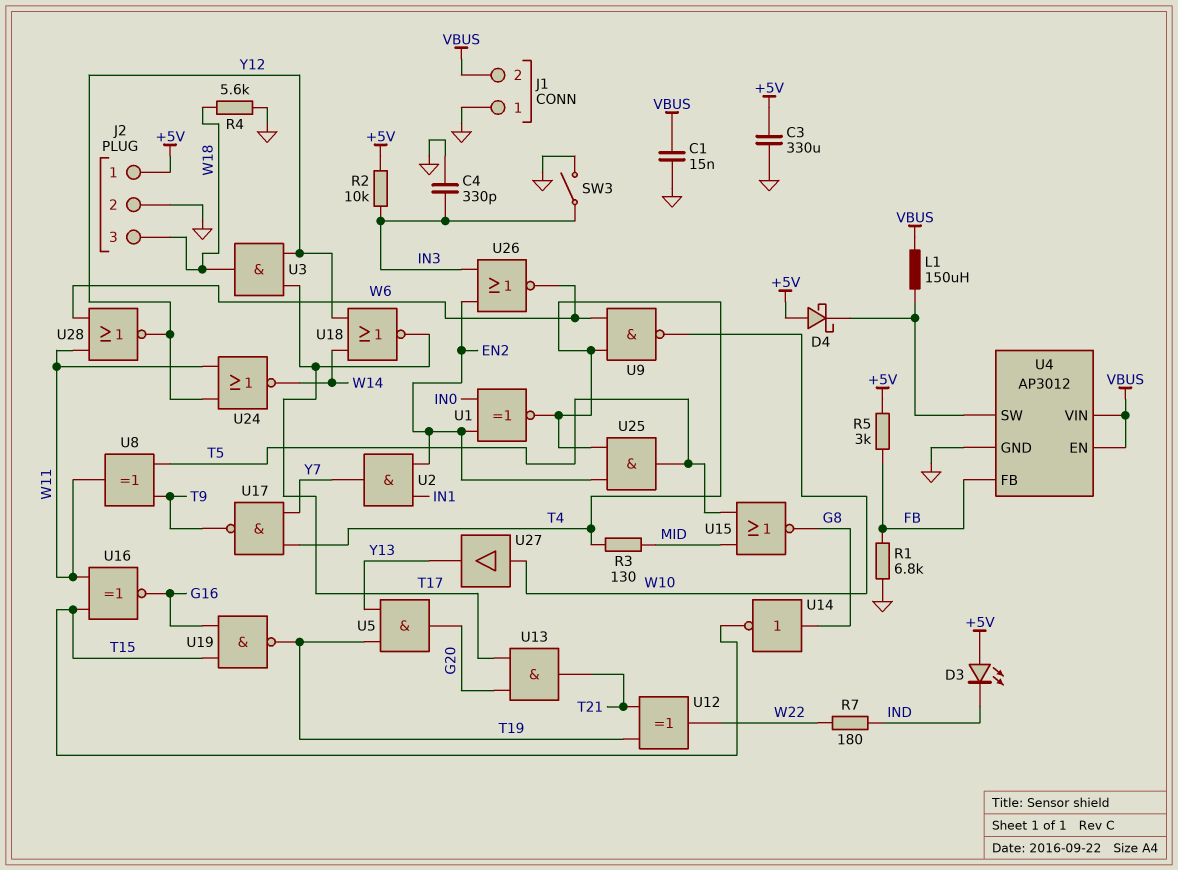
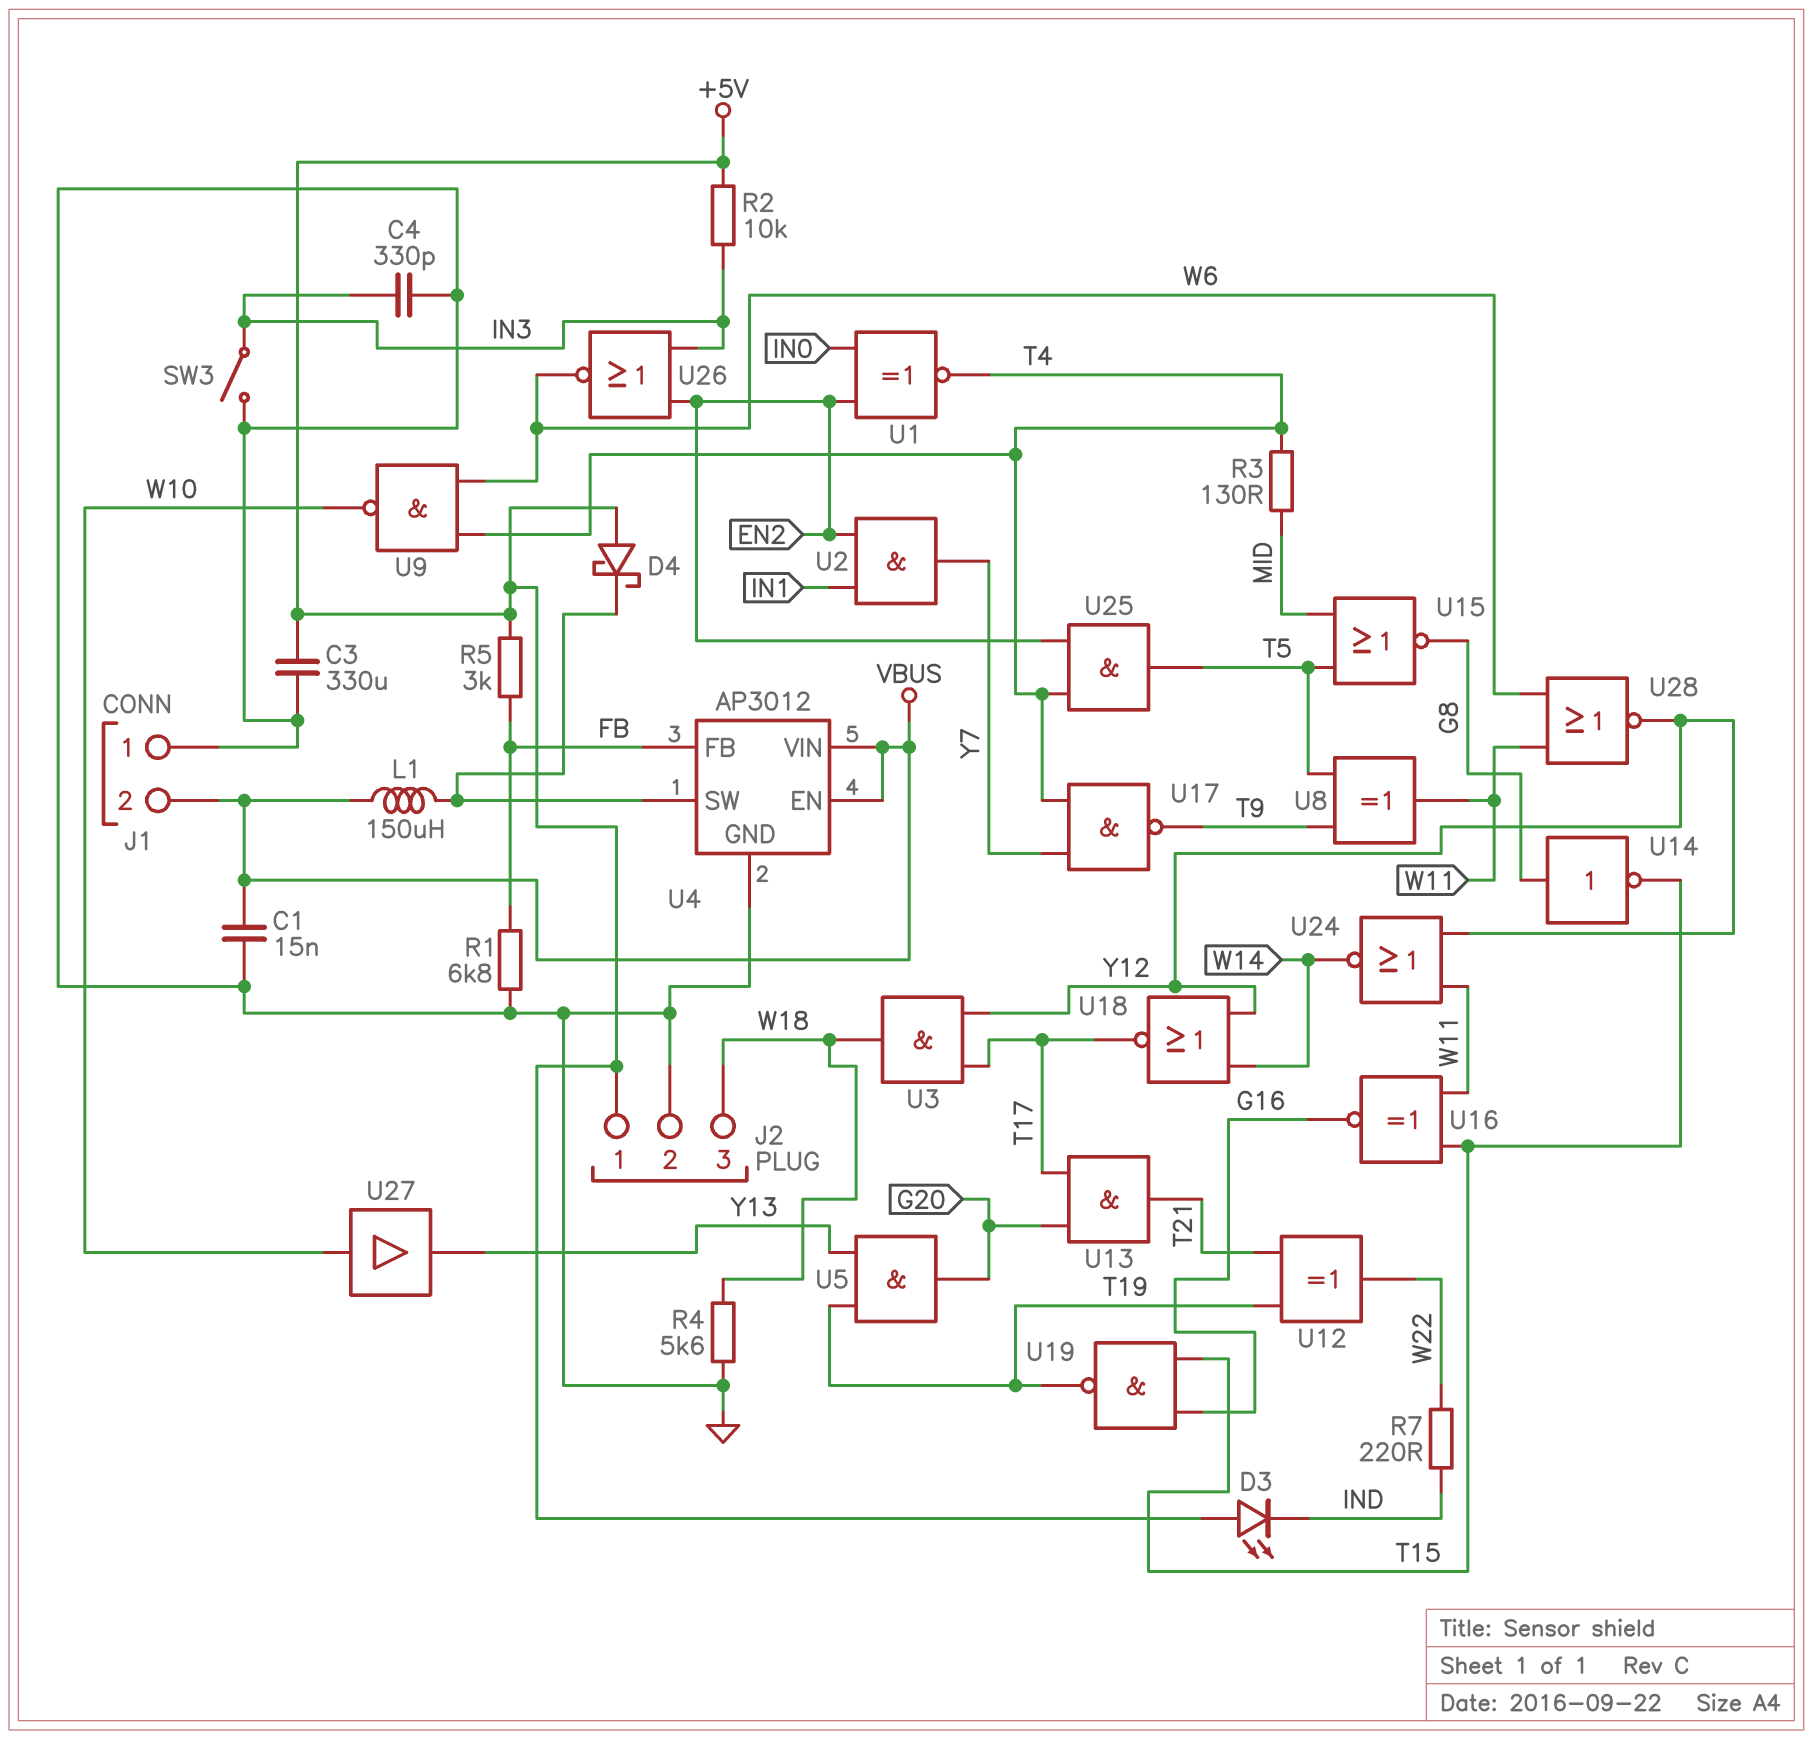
R7: 180 (IND, W22) -> 220 (IND, W22)

